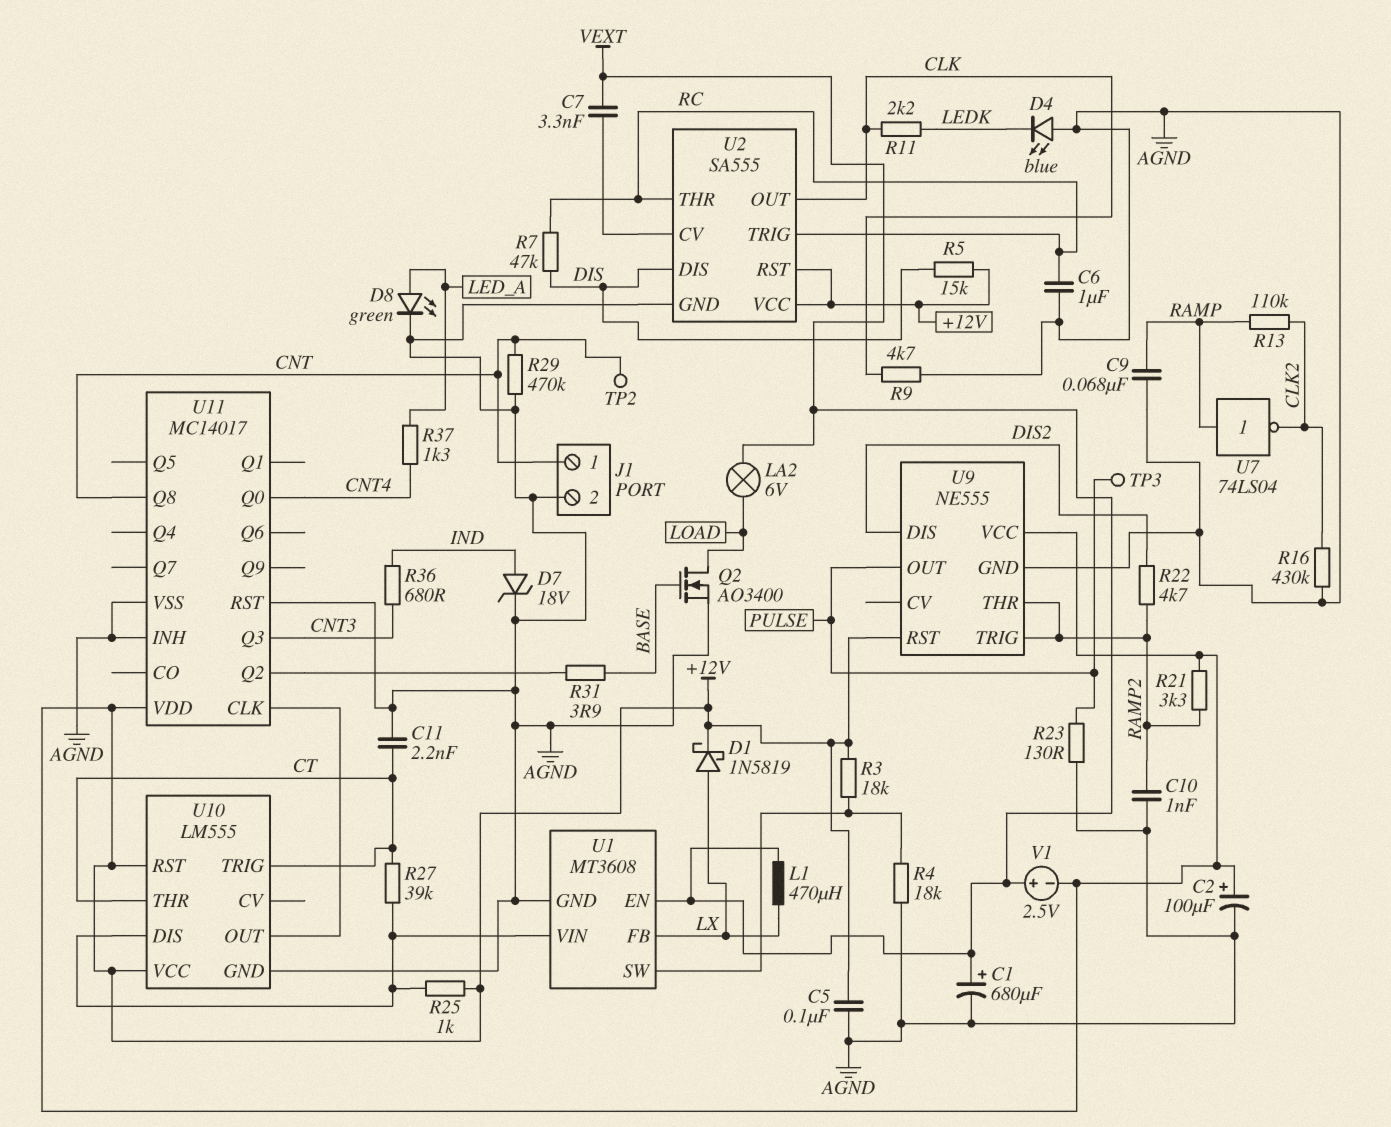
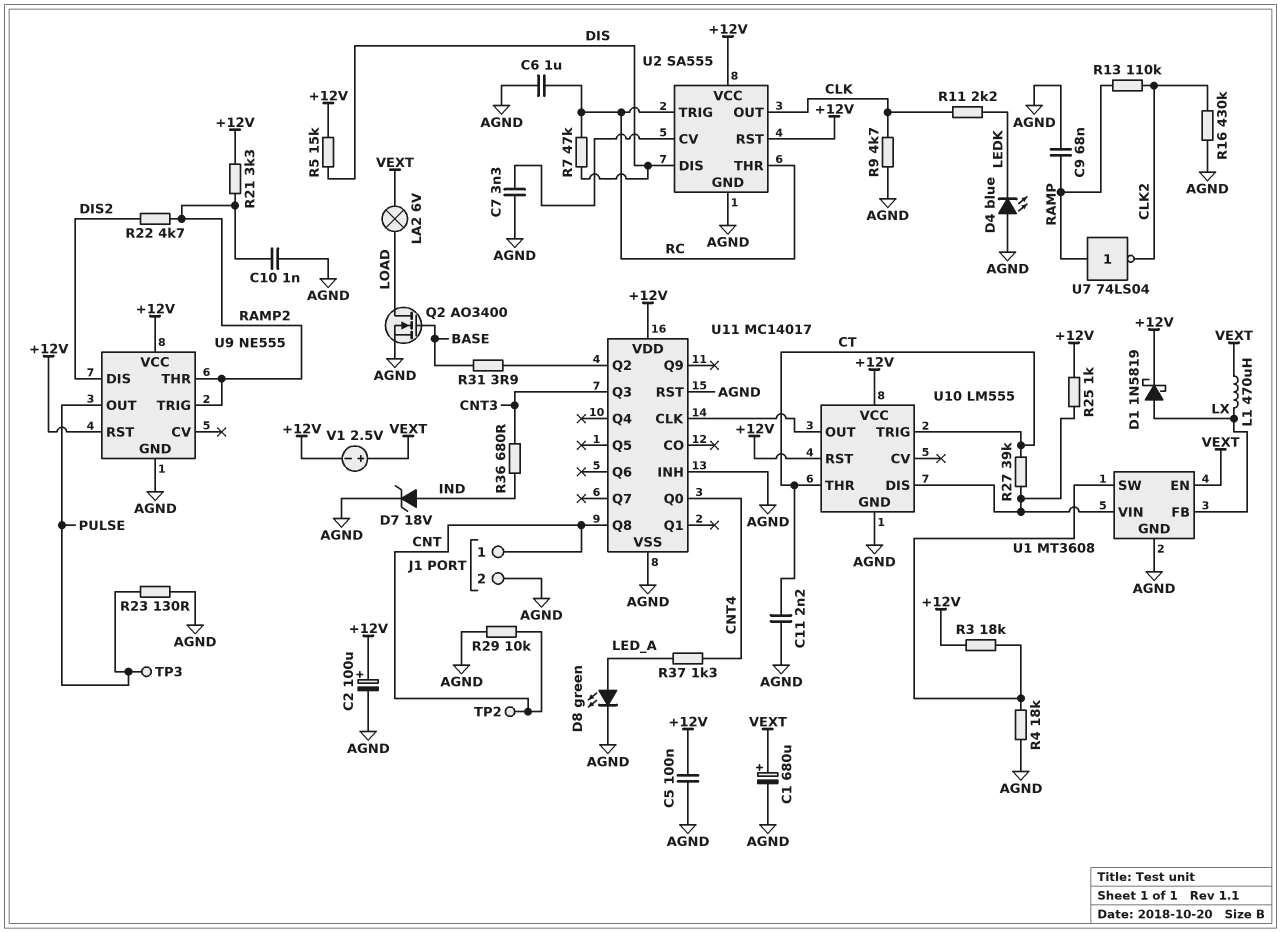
C7: 3.3nF (U2/CV, VEXT) -> 3.3nF (AGND, U2/CV)
R29: 470k (AGND, CNT) -> 10k (AGND, CNT)

